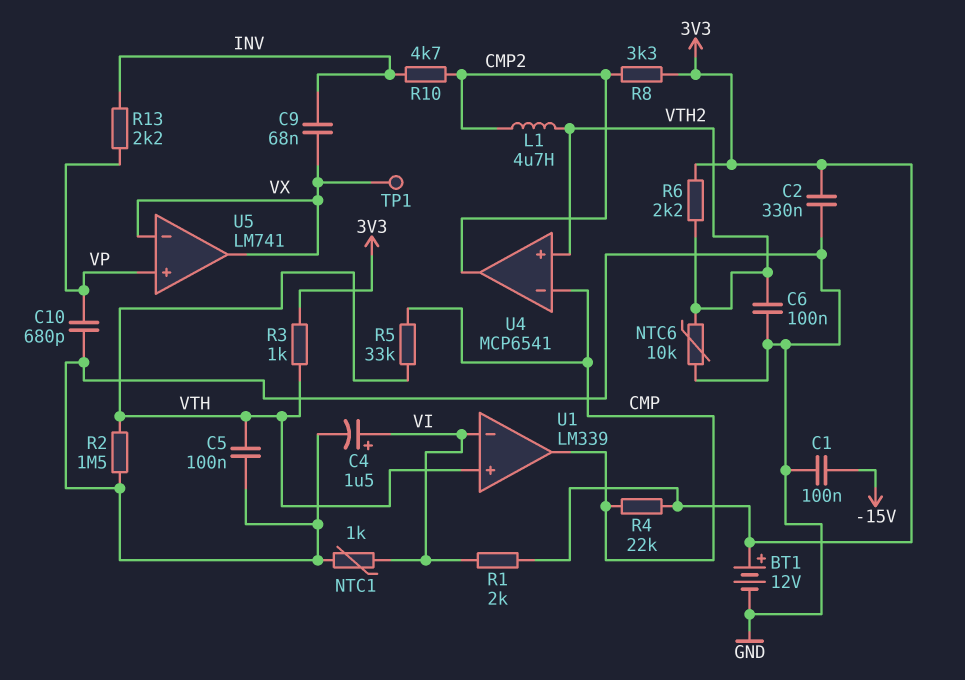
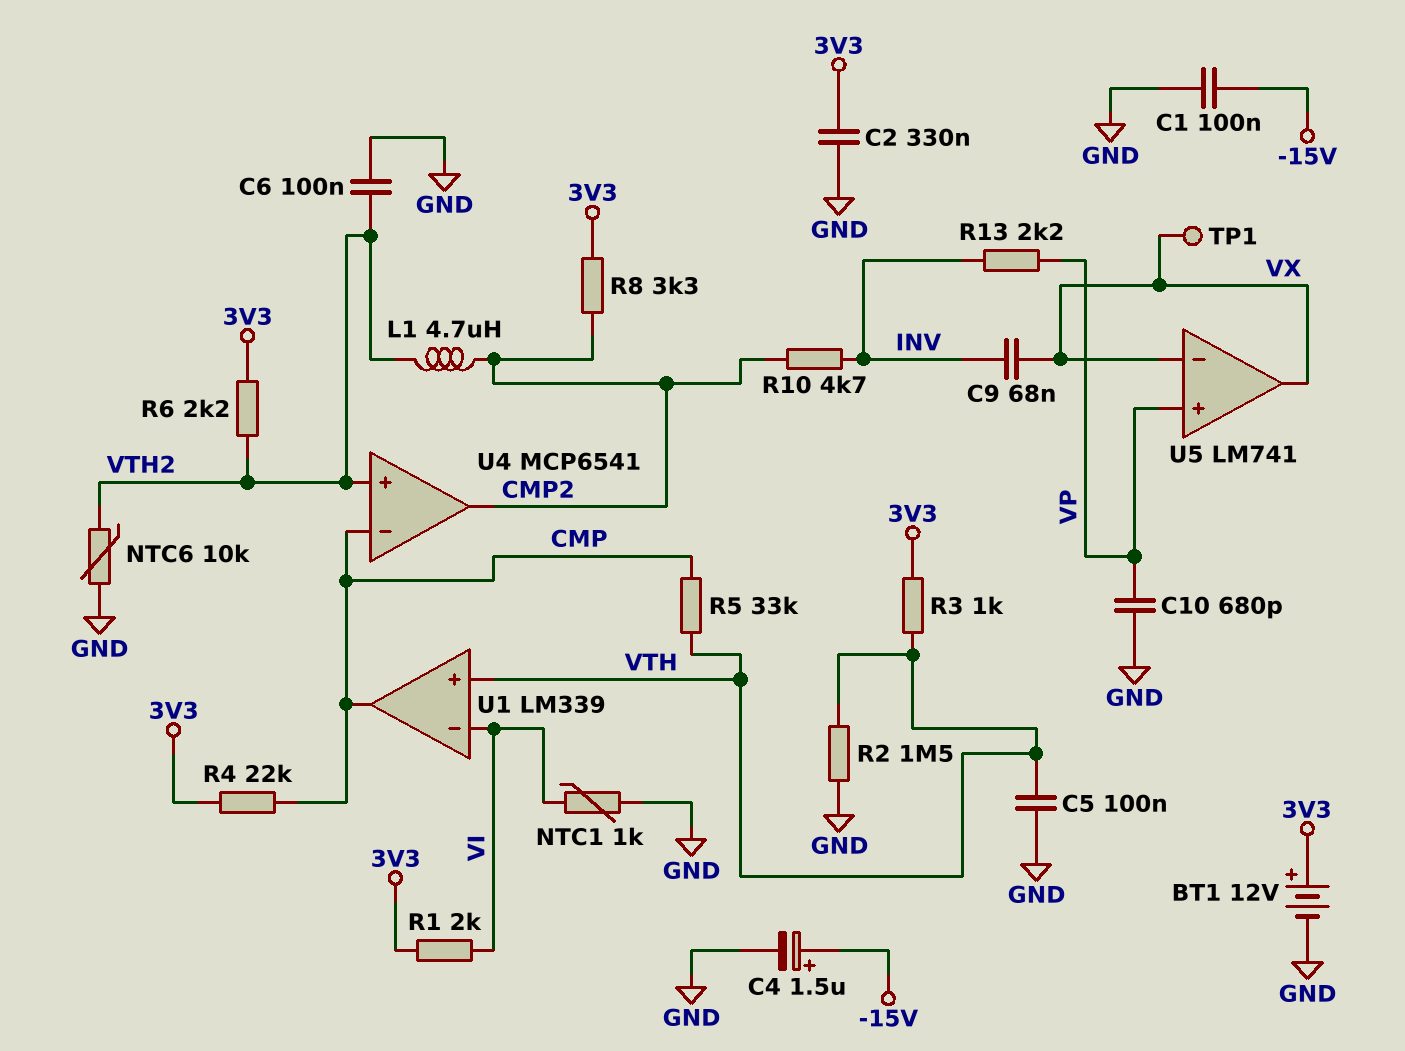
C4: 1.5uF (plus VI, minus GND) -> 1.5uF (plus -15V, minus GND)

